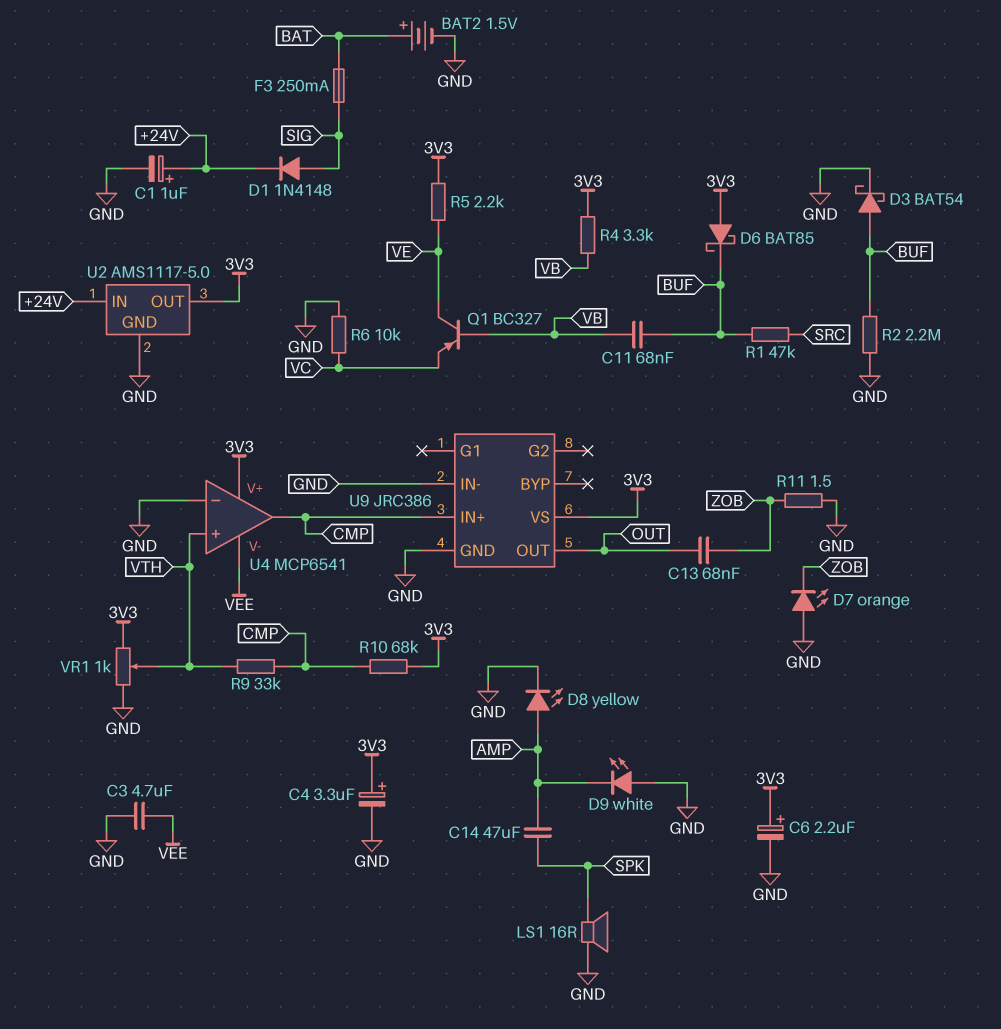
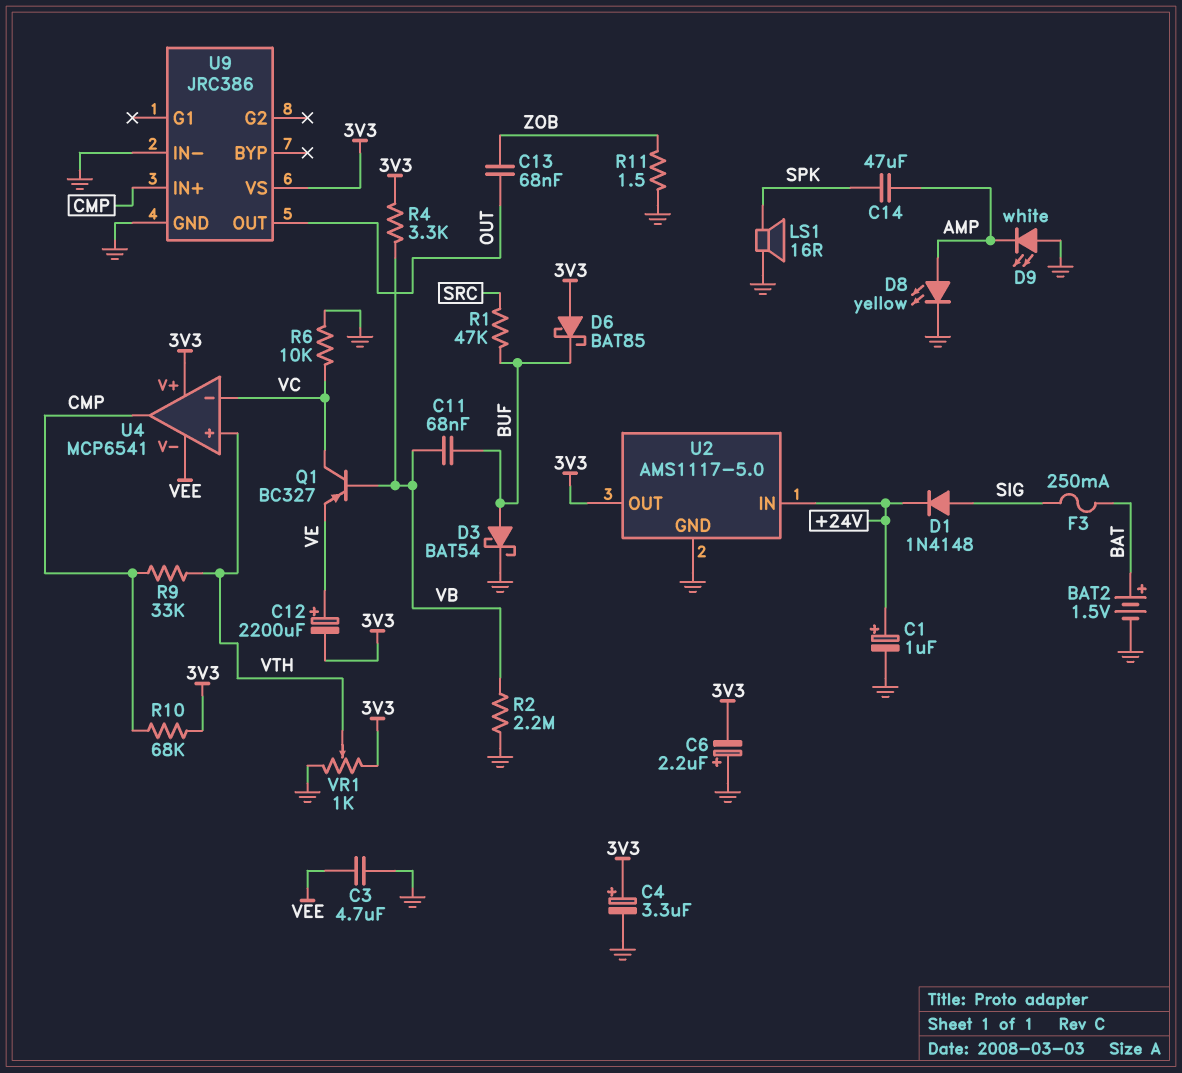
C6: 2.2uF (plus 3V3, minus GND) -> 2.2uF (plus GND, minus 3V3)
C12: none -> 2200uF (plus VE, minus 3V3)
D7: LED orange (A GND, K ZOB) -> none
Q1: PNP BC327 (B VB, C VE, E VC) -> PNP BC327 (B VB, C VC, E VE)
R2: 2.2M (BUF, GND) -> 2.2M (GND, VB)
R5: 2.2k (3V3, VE) -> none
U4 pin in-: GND -> VC

